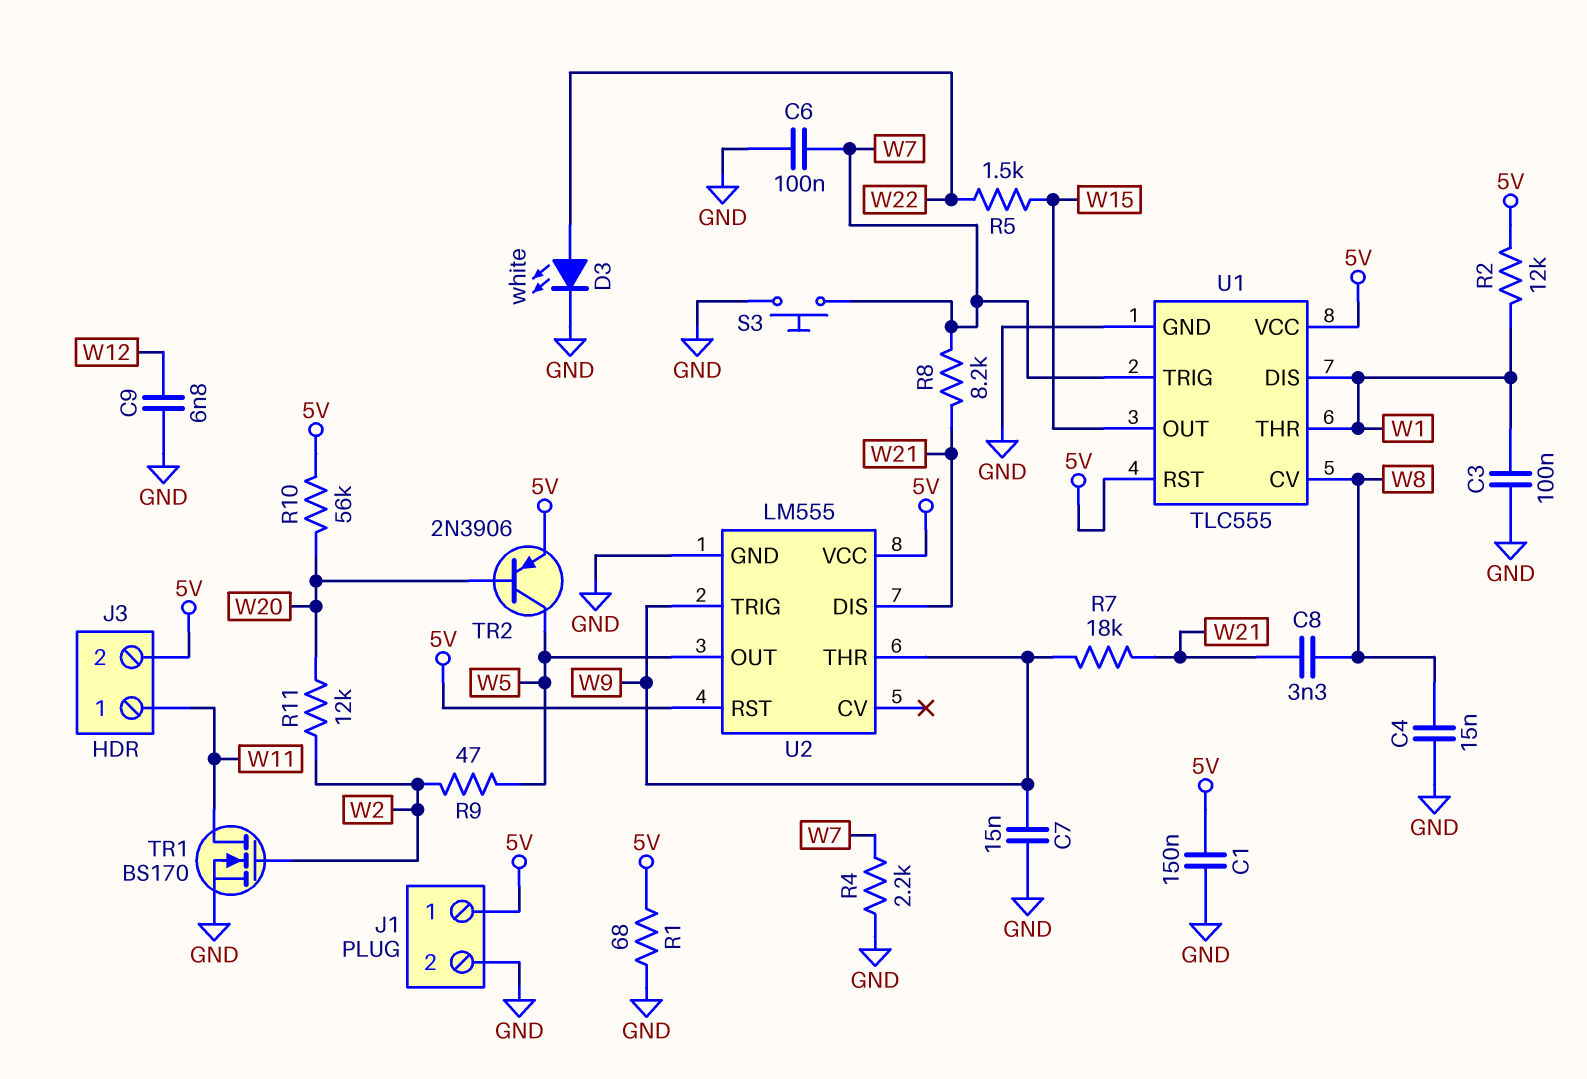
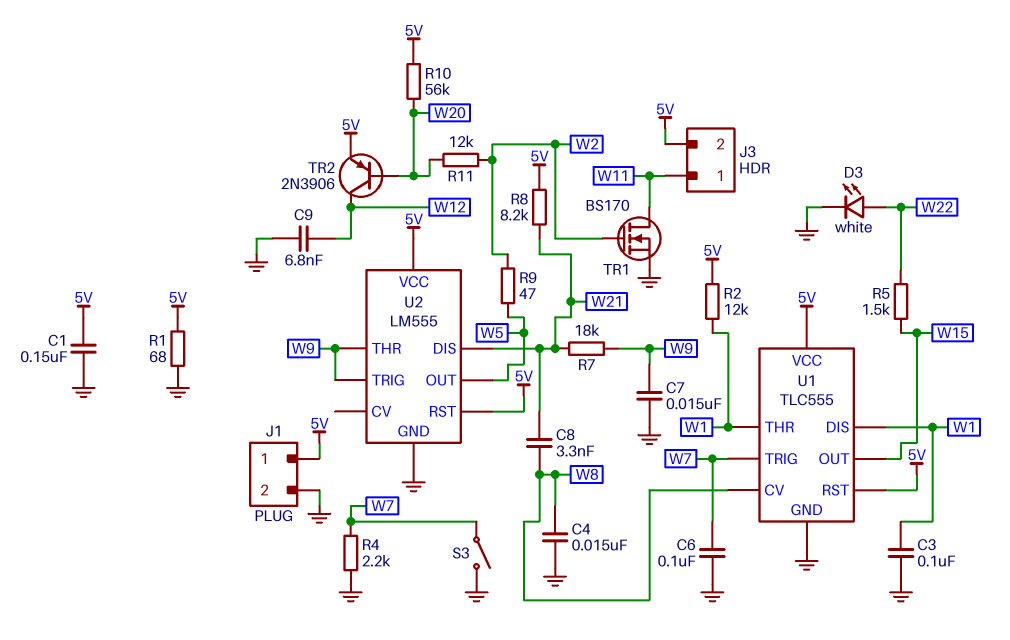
R8: 8.2k (W7, W21) -> 8.2k (5V, W21)
S3: button (GND, W7) -> switch (GND, W7)
TR2: PNP 2N3906 (B W20, C W5, E 5V) -> PNP 2N3906 (B W20, C W12, E 5V)

